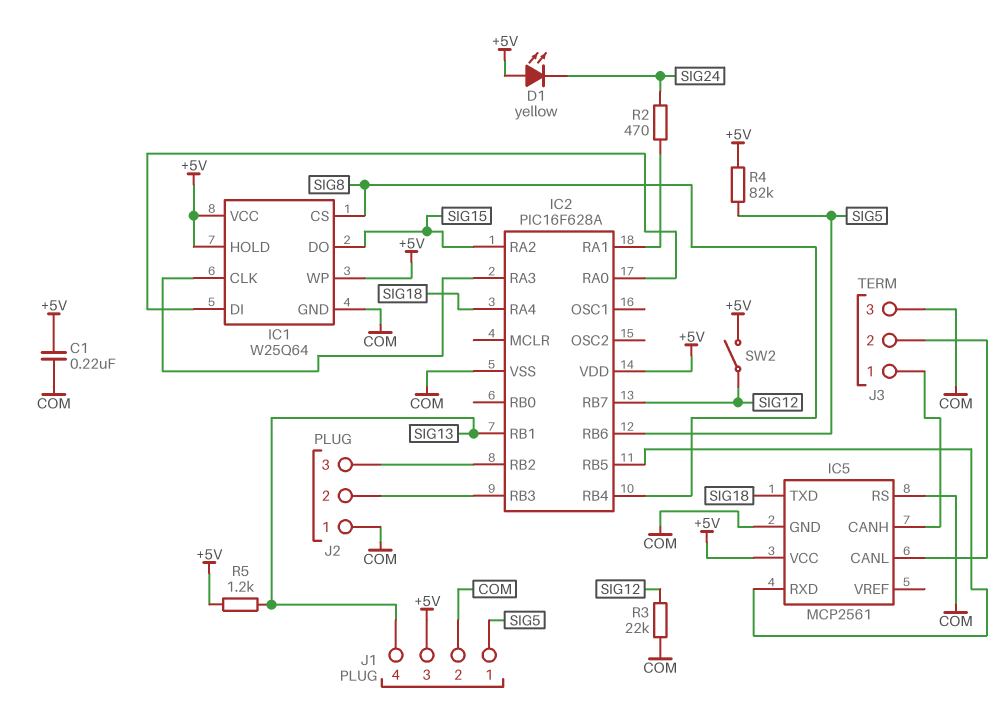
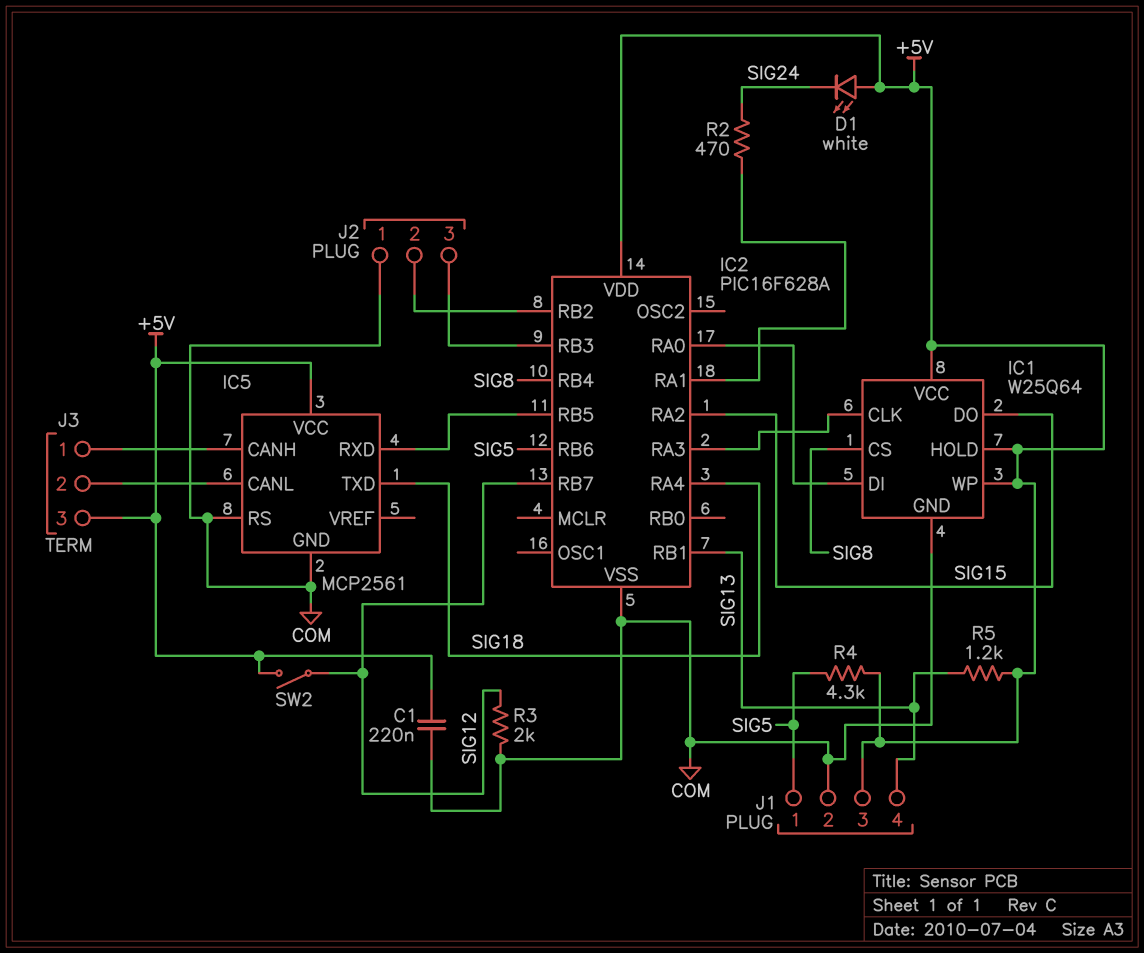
D1: LED yellow (A +5V, K SIG24) -> LED white (A +5V, K SIG24)
J2 pin 2: IC2/RB3 -> IC2/RB2
J2 pin 3: IC2/RB2 -> IC2/RB3
J3 pin 3: COM -> +5V
R3: 22k (COM, SIG12) -> 2k (COM, SIG12)
R4: 82k (+5V, SIG5) -> 4.3k (+5V, SIG5)

